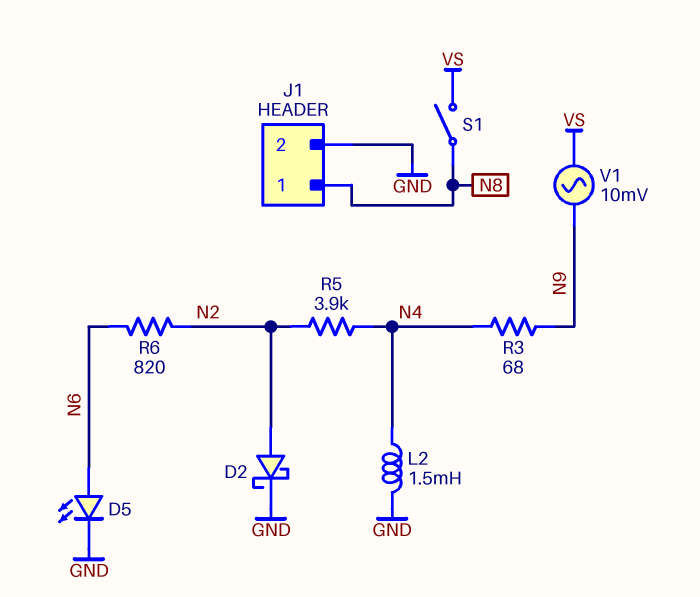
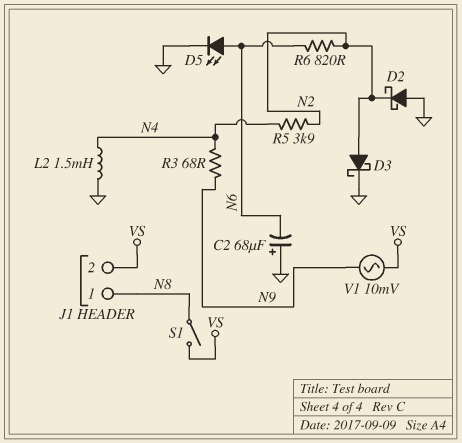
C2: none -> 68uF (plus GND, minus N6)
D2: schottky (A N2, K GND) -> schottky (A GND, K N2)
D3: none -> schottky (A N2, K GND)
J1 pin 2: GND -> VS

